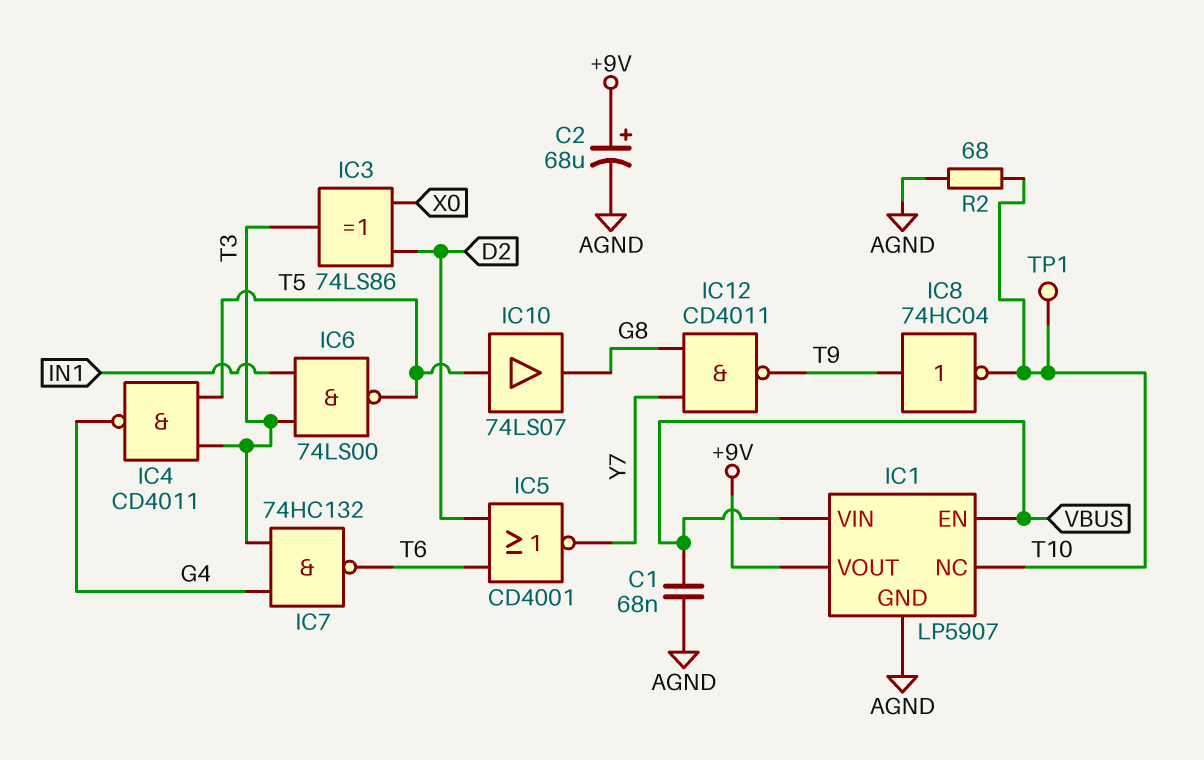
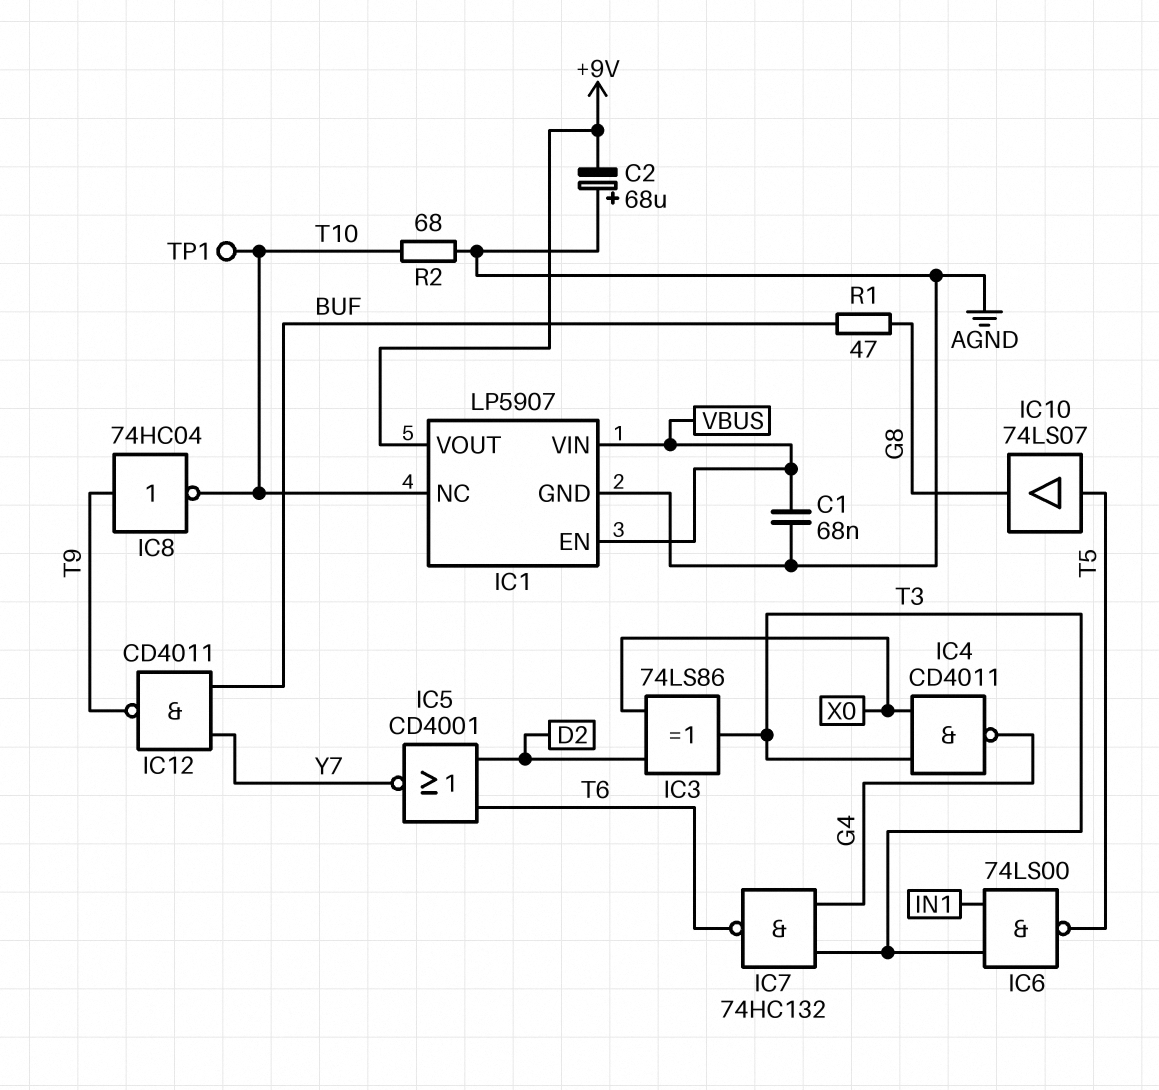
C2: 68uF (plus +9V, minus AGND) -> 68uF (plus AGND, minus +9V)
IC4: NAND CD4011 (in T3, in T5, out G4) -> NAND CD4011 (in T3, in X0, out G4)
IC12: NAND CD4011 (in G8, in Y7, out T9) -> NAND CD4011 (in BUF, in Y7, out T9)
R1: none -> 47 (BUF, G8)

